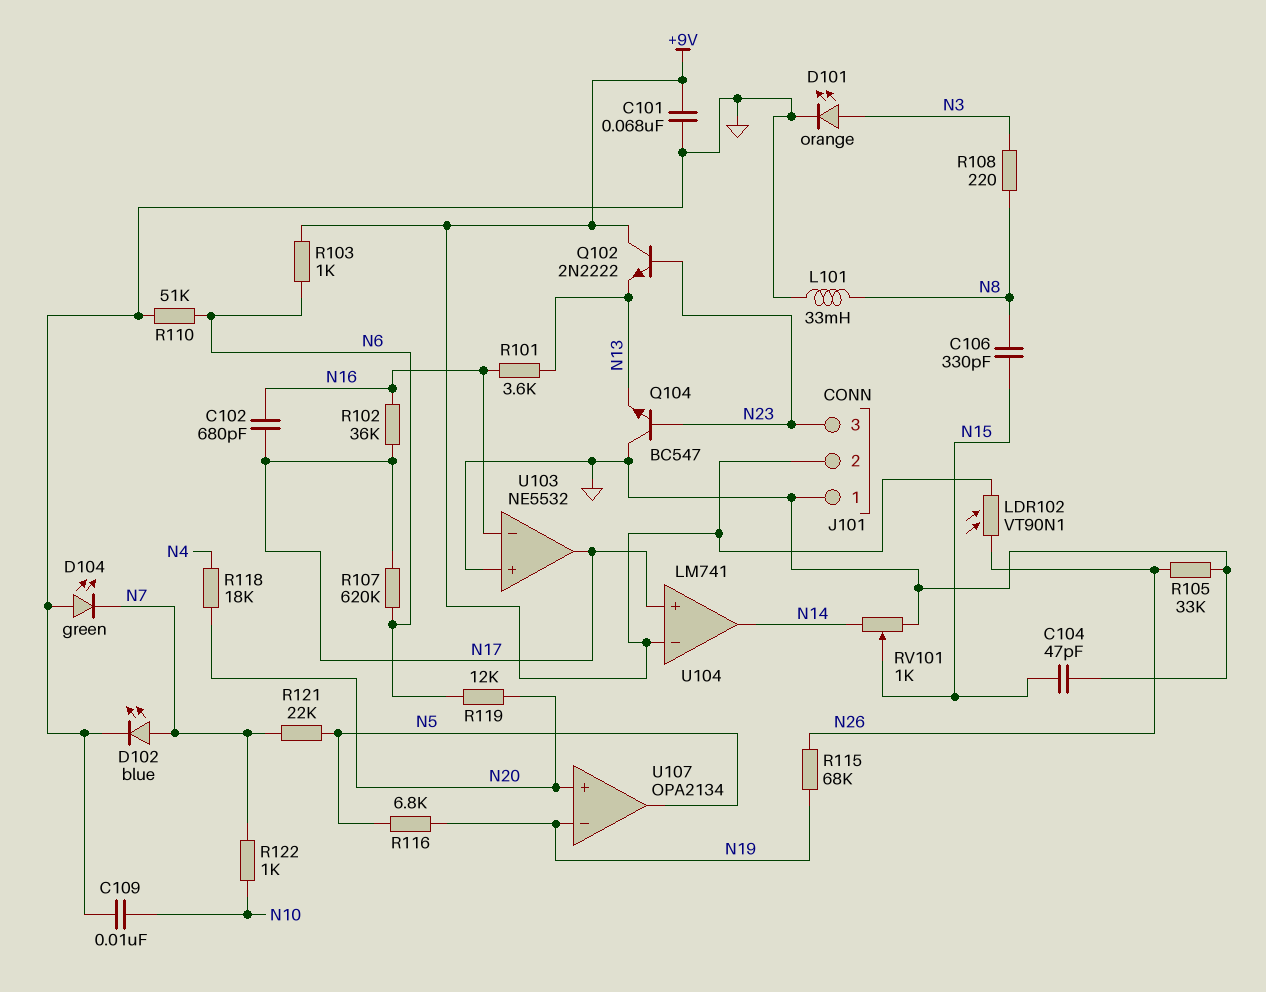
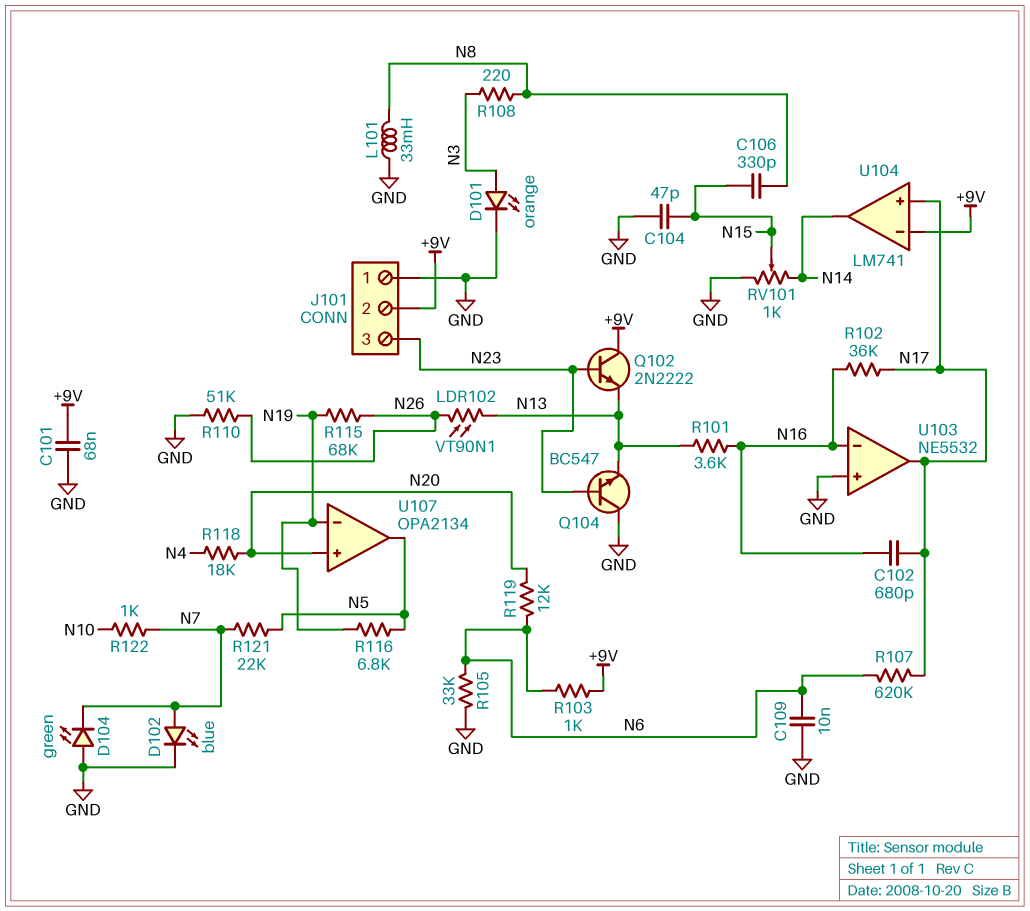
C109: 10nF (GND, N10) -> 10nF (GND, N6)
LDR102: VT90N1 (+9V, N26) -> VT90N1 (N13, N26)
R105: 33k (GND, N26) -> 33k (GND, N6)
R110: 51k (GND, N6) -> 51k (GND, N26)

